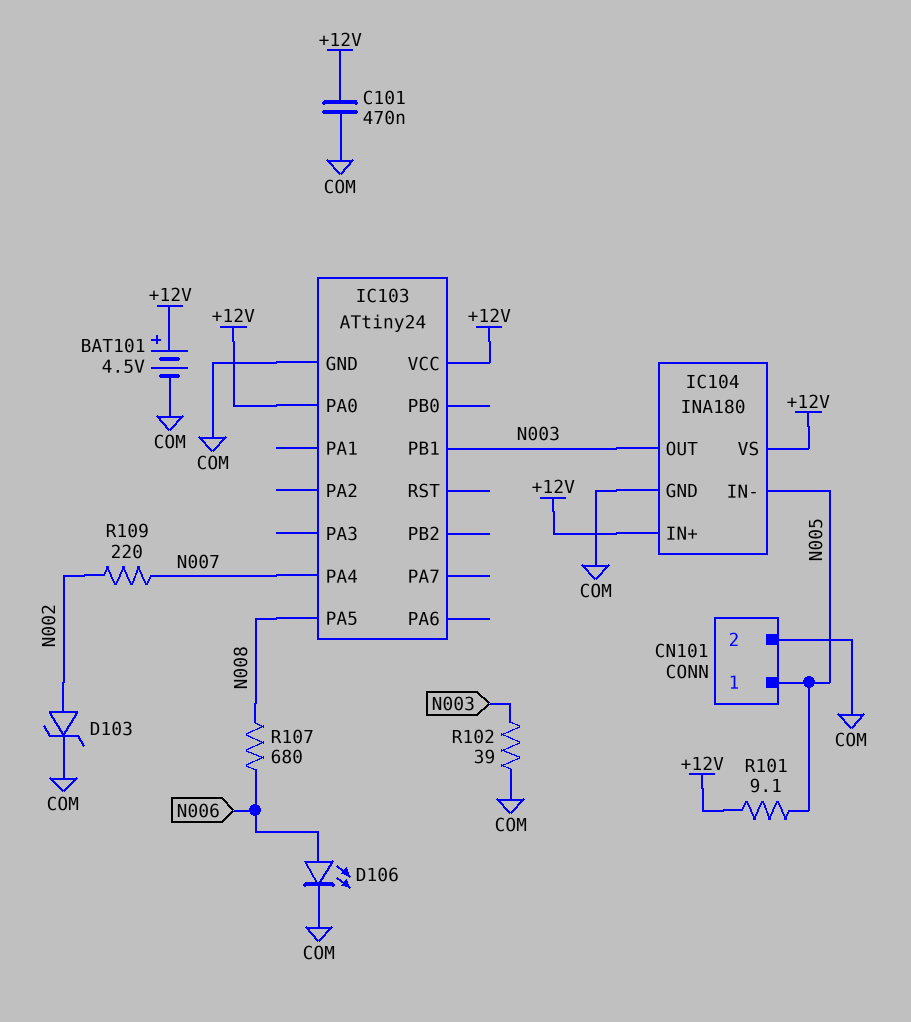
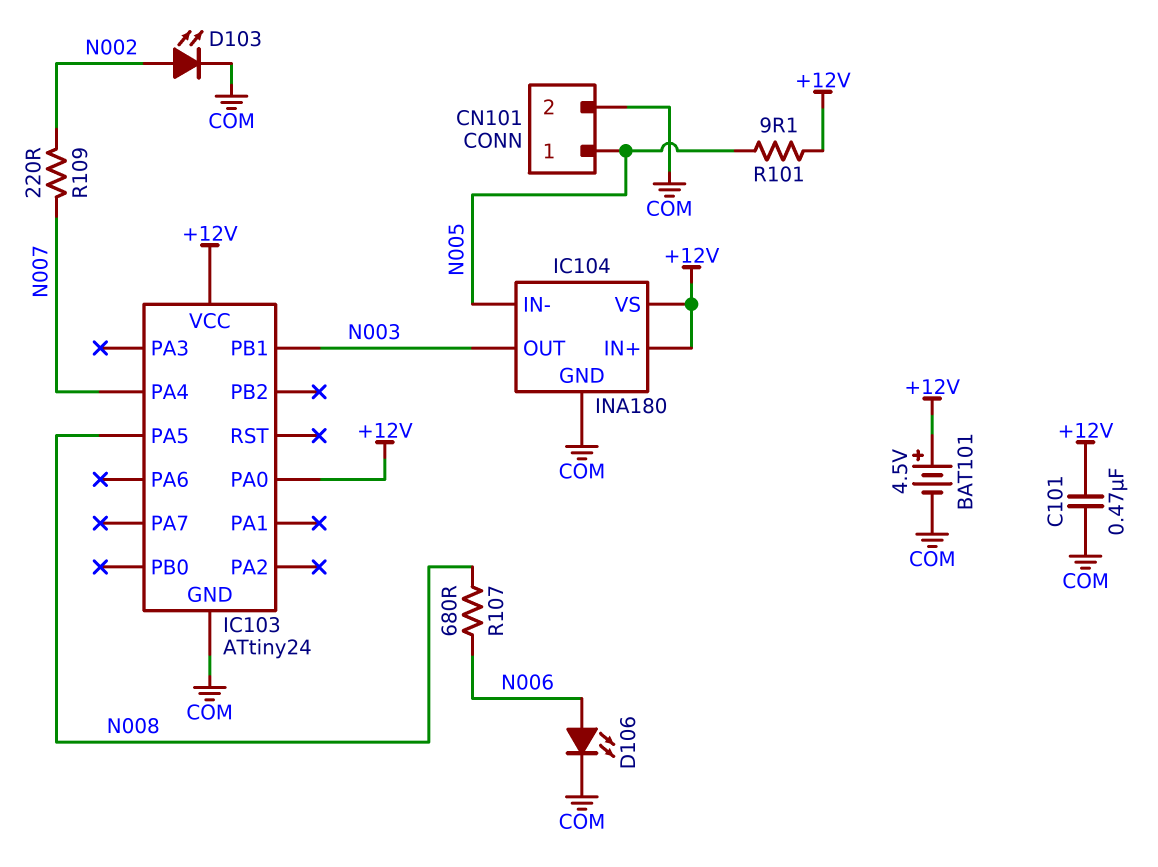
D103: zener (A N002, K COM) -> LED (A N002, K COM)
R102: 39 (COM, N003) -> none

